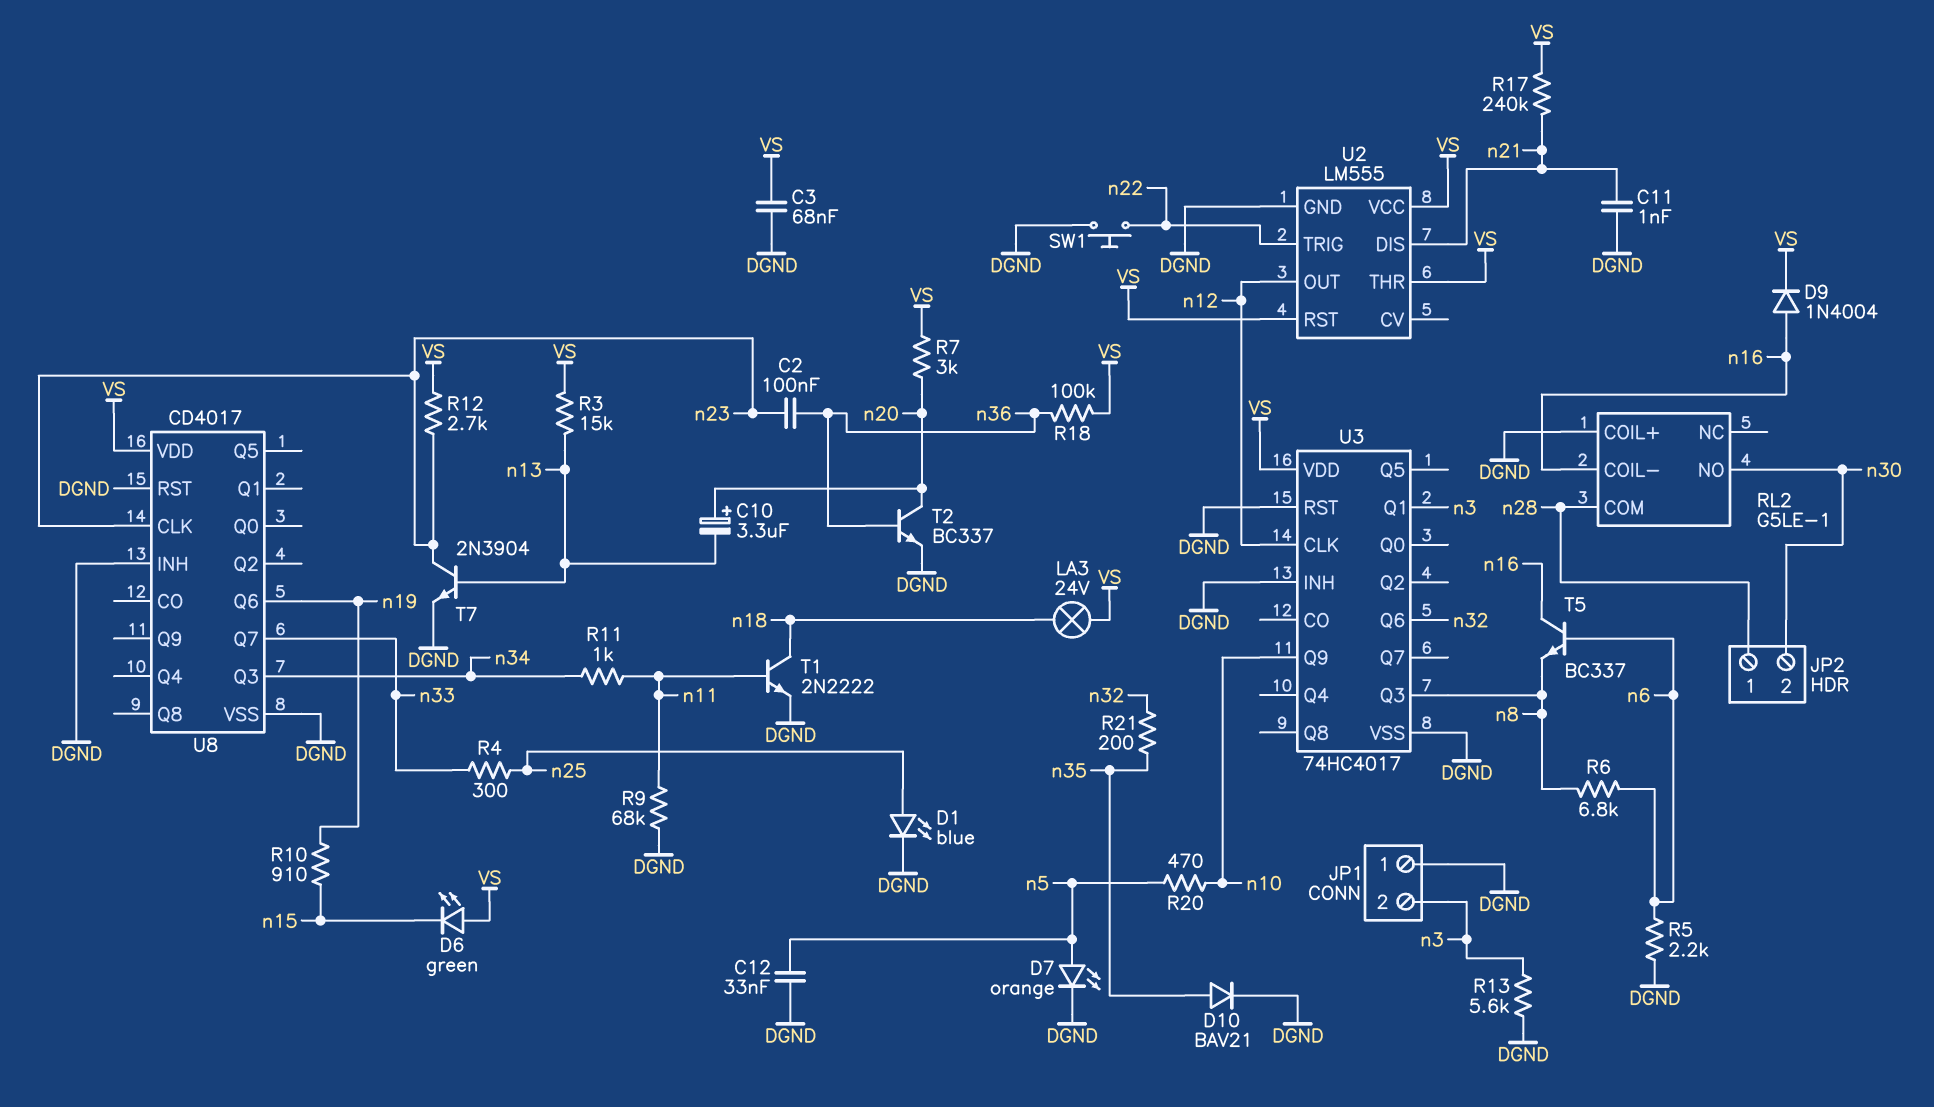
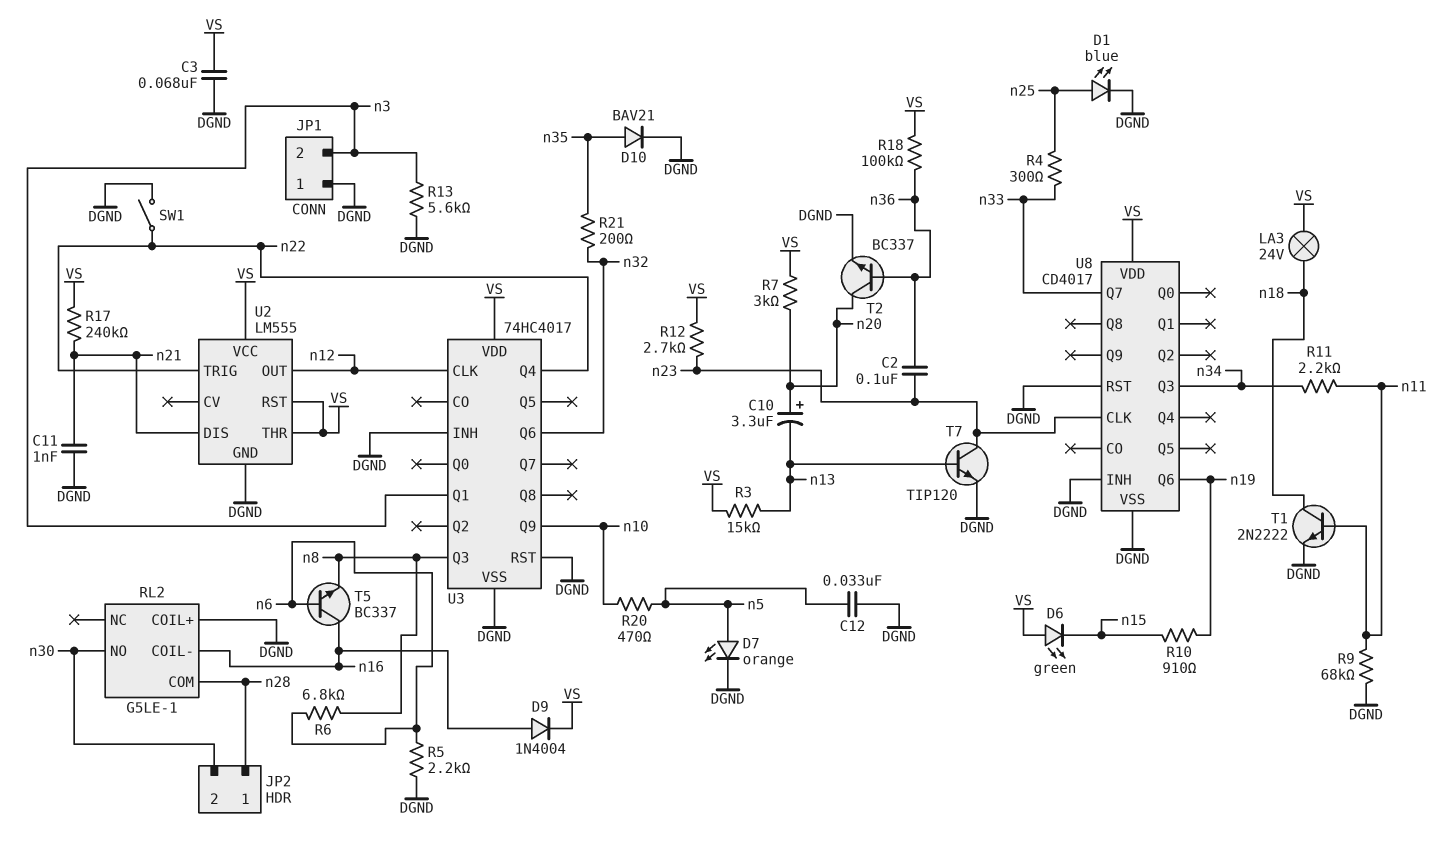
R11: 1k (n11, n34) -> 2.2k (n11, n34)
SW1: button (DGND, n22) -> switch (DGND, n22)
T7: NPN 2N3904 (B n13, C n23, E DGND) -> NPN TIP120 (B n13, C n23, E DGND)
U3 pin Q4: none -> n22

